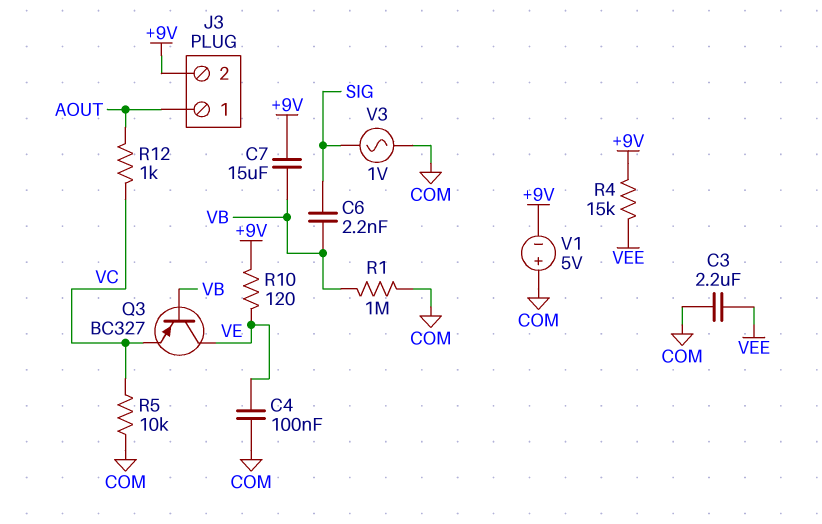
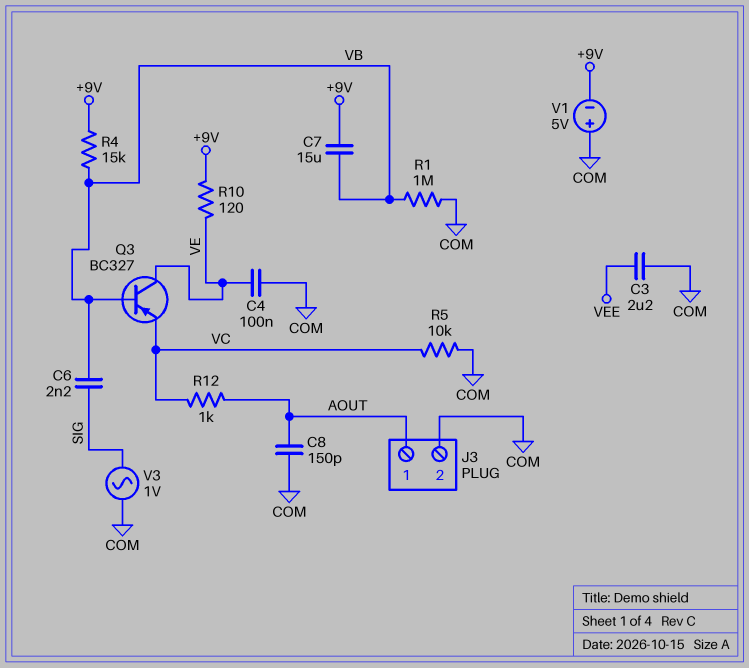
C8: none -> 150pF (AOUT, COM)
J3 pin 2: +9V -> COM
R4: 15k (+9V, VEE) -> 15k (+9V, VB)

